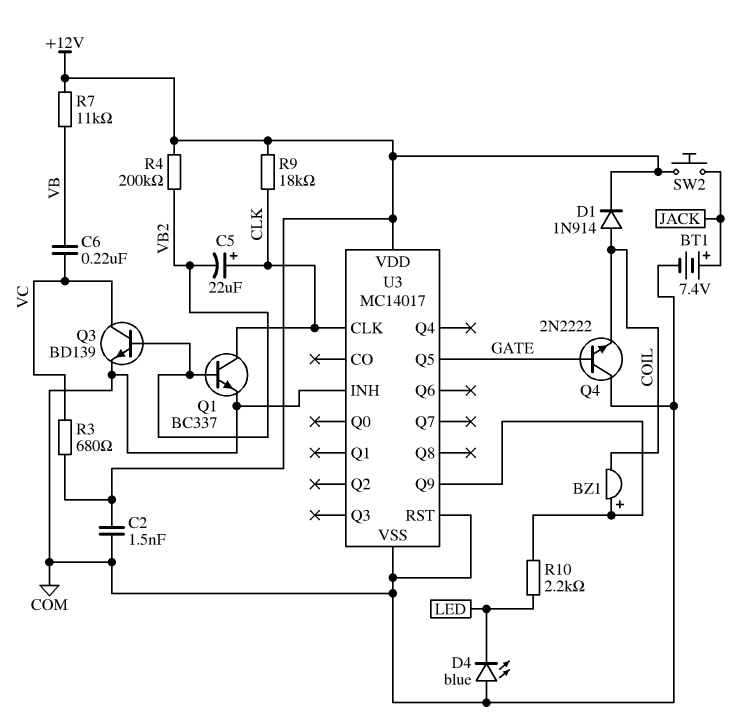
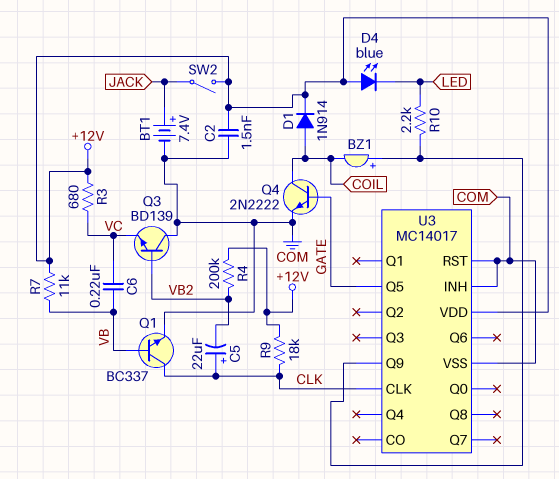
D4: LED blue (A COM, K LED) -> LED blue (A +12V, K LED)
Q1: NPN BC337 (B VB2, C CLK, E COM) -> NPN BC337 (B VB, C CLK, E COM)
Q3: NPN BD139 (B VB2, C VC, E COM) -> NPN BD139 (B VB2, C COM, E VC)
Q4: NPN 2N2222 (B GATE, C COM, E COIL) -> NPN 2N2222 (B GATE, C COIL, E COM)
SW2: button (+12V, JACK) -> switch (+12V, JACK)

